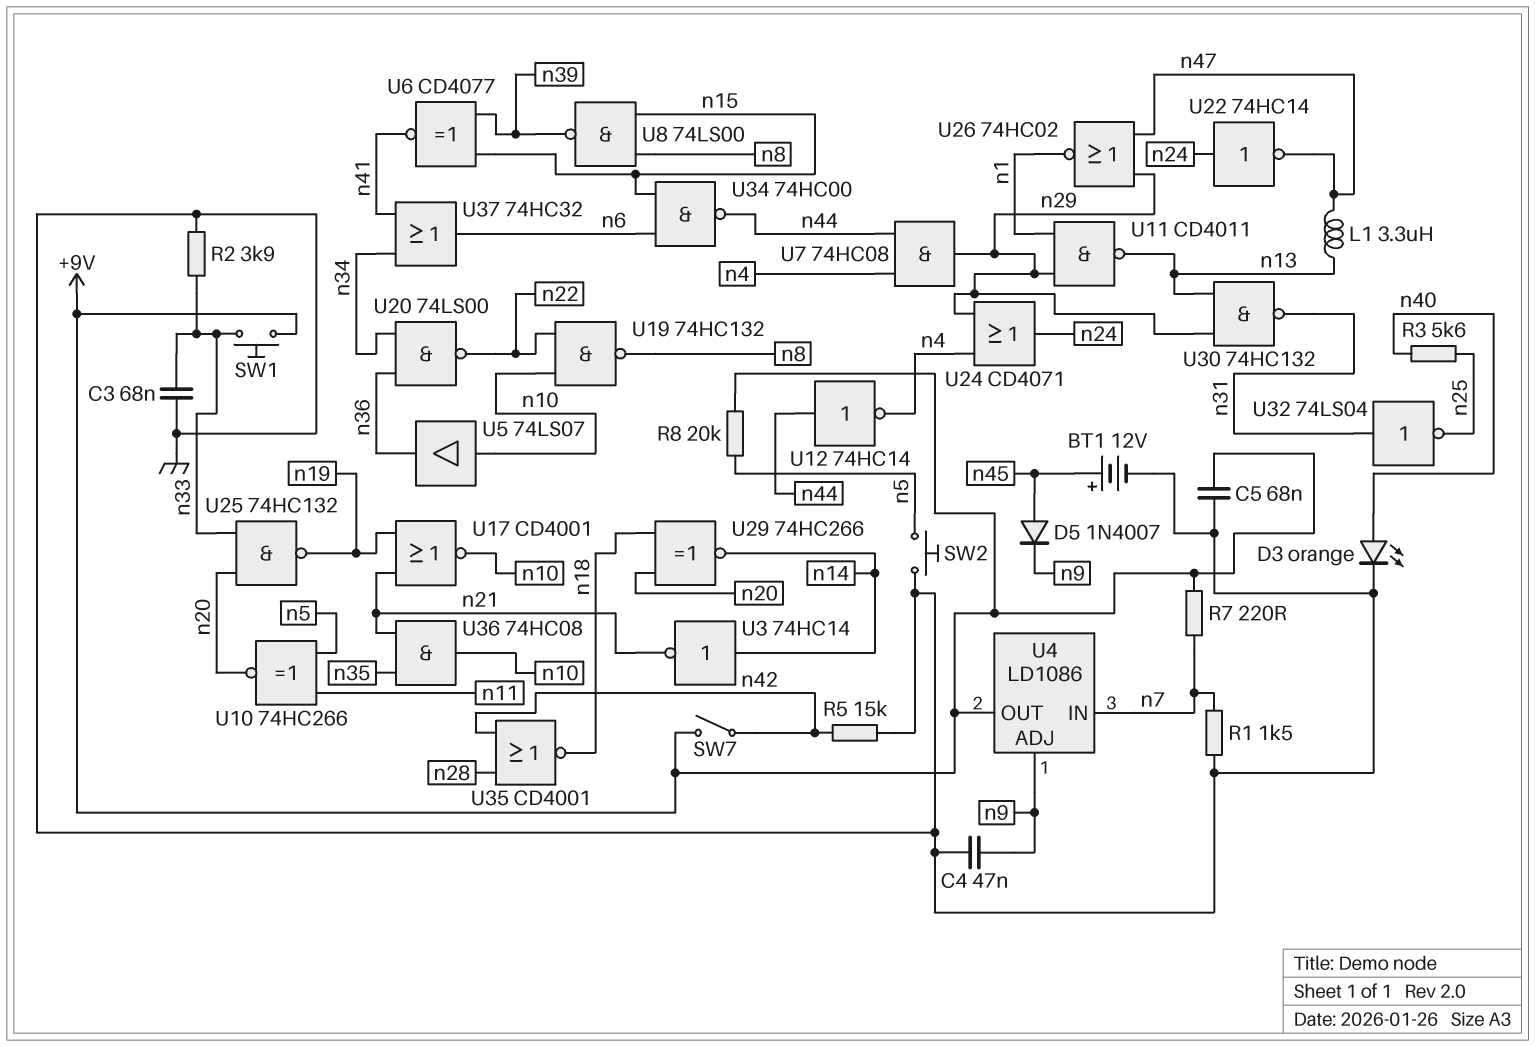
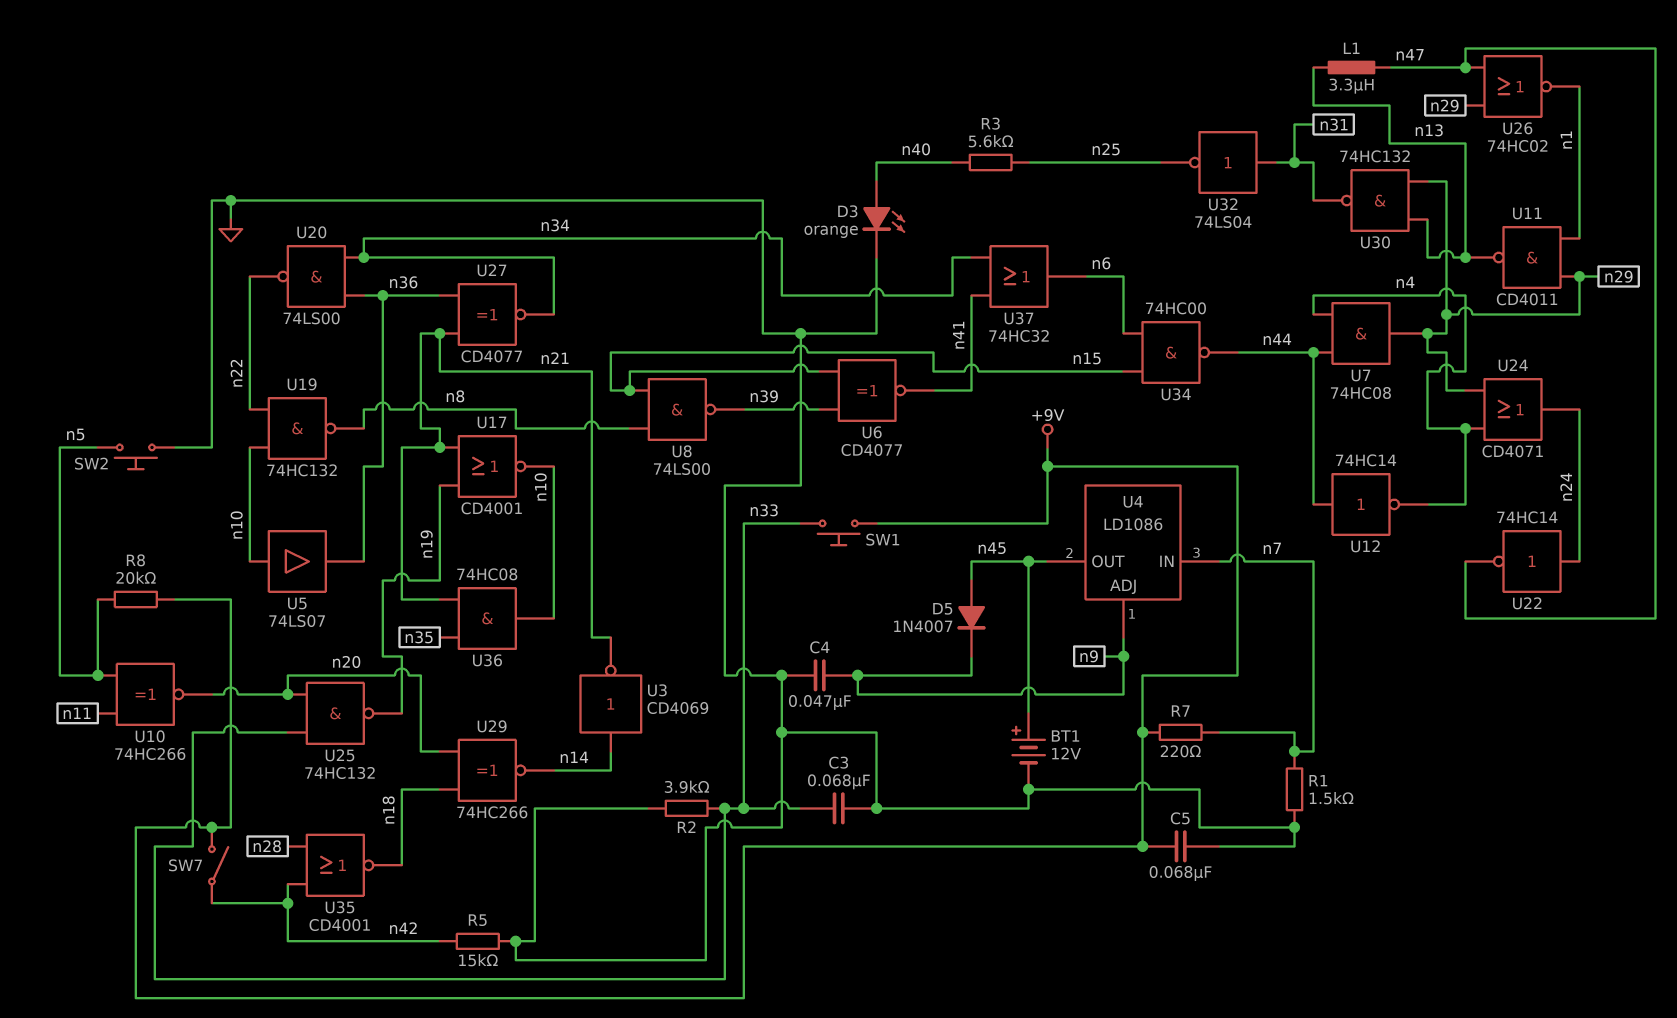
U3: NOT 74HC14 (in n14, out n21) -> NOT CD4069 (in n14, out n21)
U4 pin OUT: +9V -> n45
U27: none -> XNOR CD4077 (in n21, in n36, out n34)

